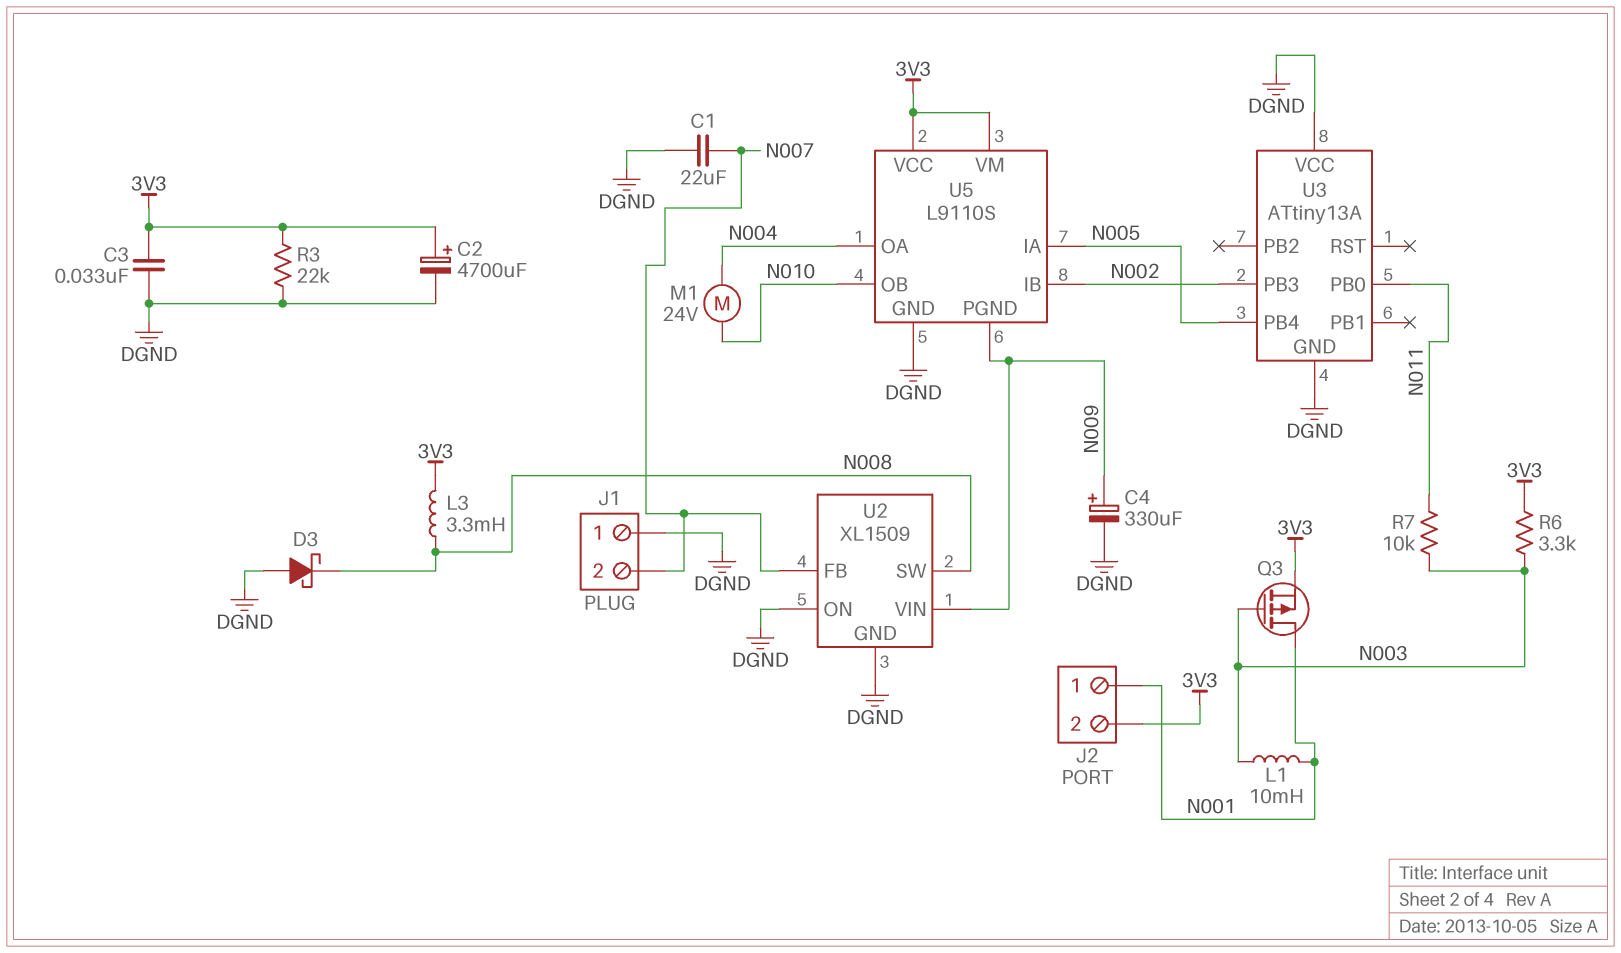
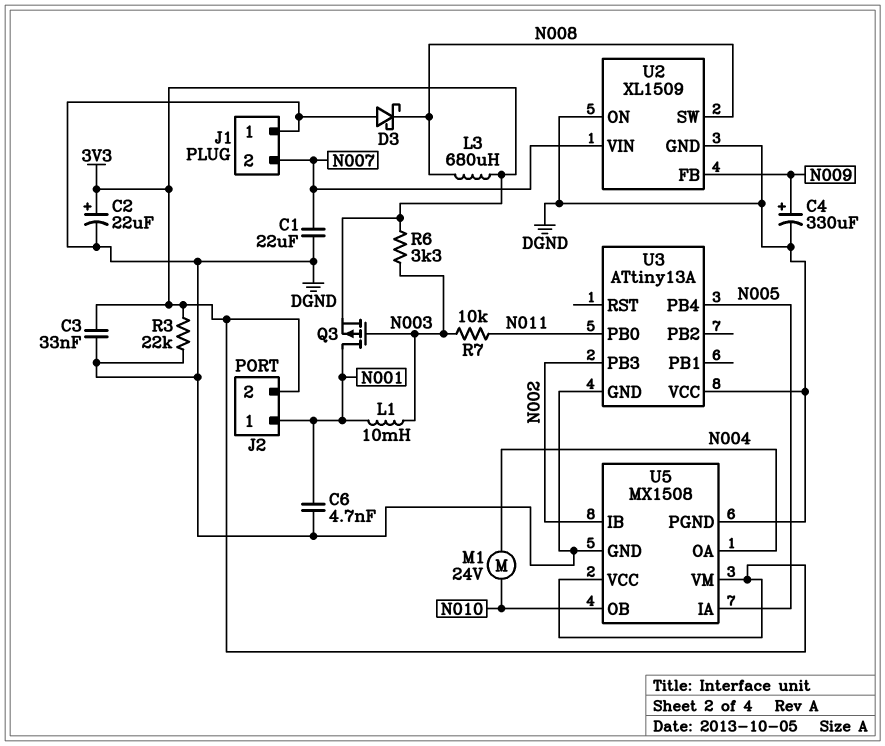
C2: 4700uF (plus 3V3, minus DGND) -> 22uF (plus 3V3, minus DGND)
C6: none -> 4.7nF (DGND, N001)
L3: 3.3mH (3V3, N008) -> 680uH (3V3, N008)
U2 pin FB: N007 -> N009
U2 pin VIN: N009 -> N007
U5: L9110S -> MX1508
U5 pin PGND: N009 -> DGND

